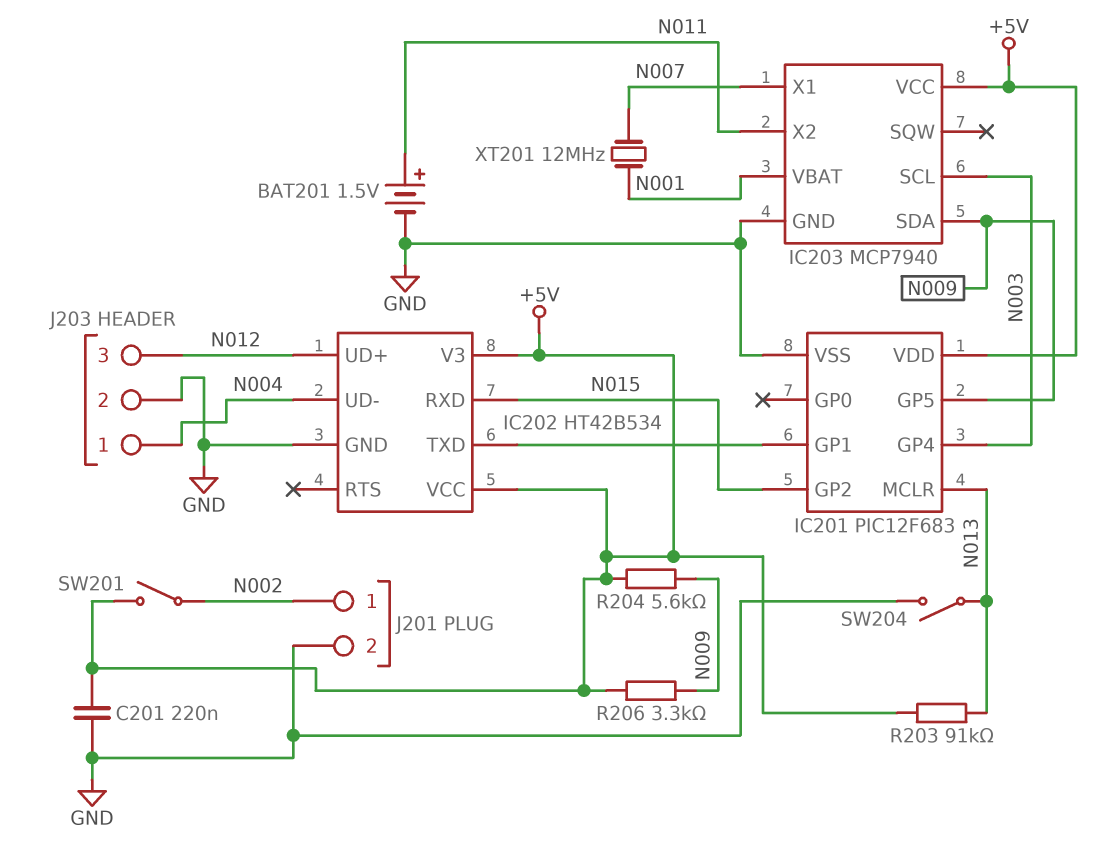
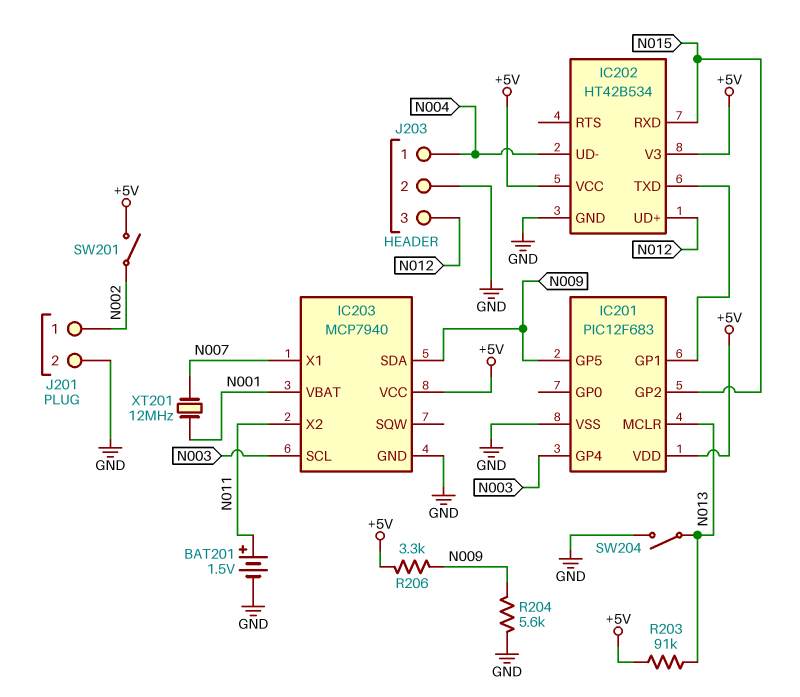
C201: 220nF (+5V, GND) -> none
R204: 5.6k (+5V, N009) -> 5.6k (GND, N009)

